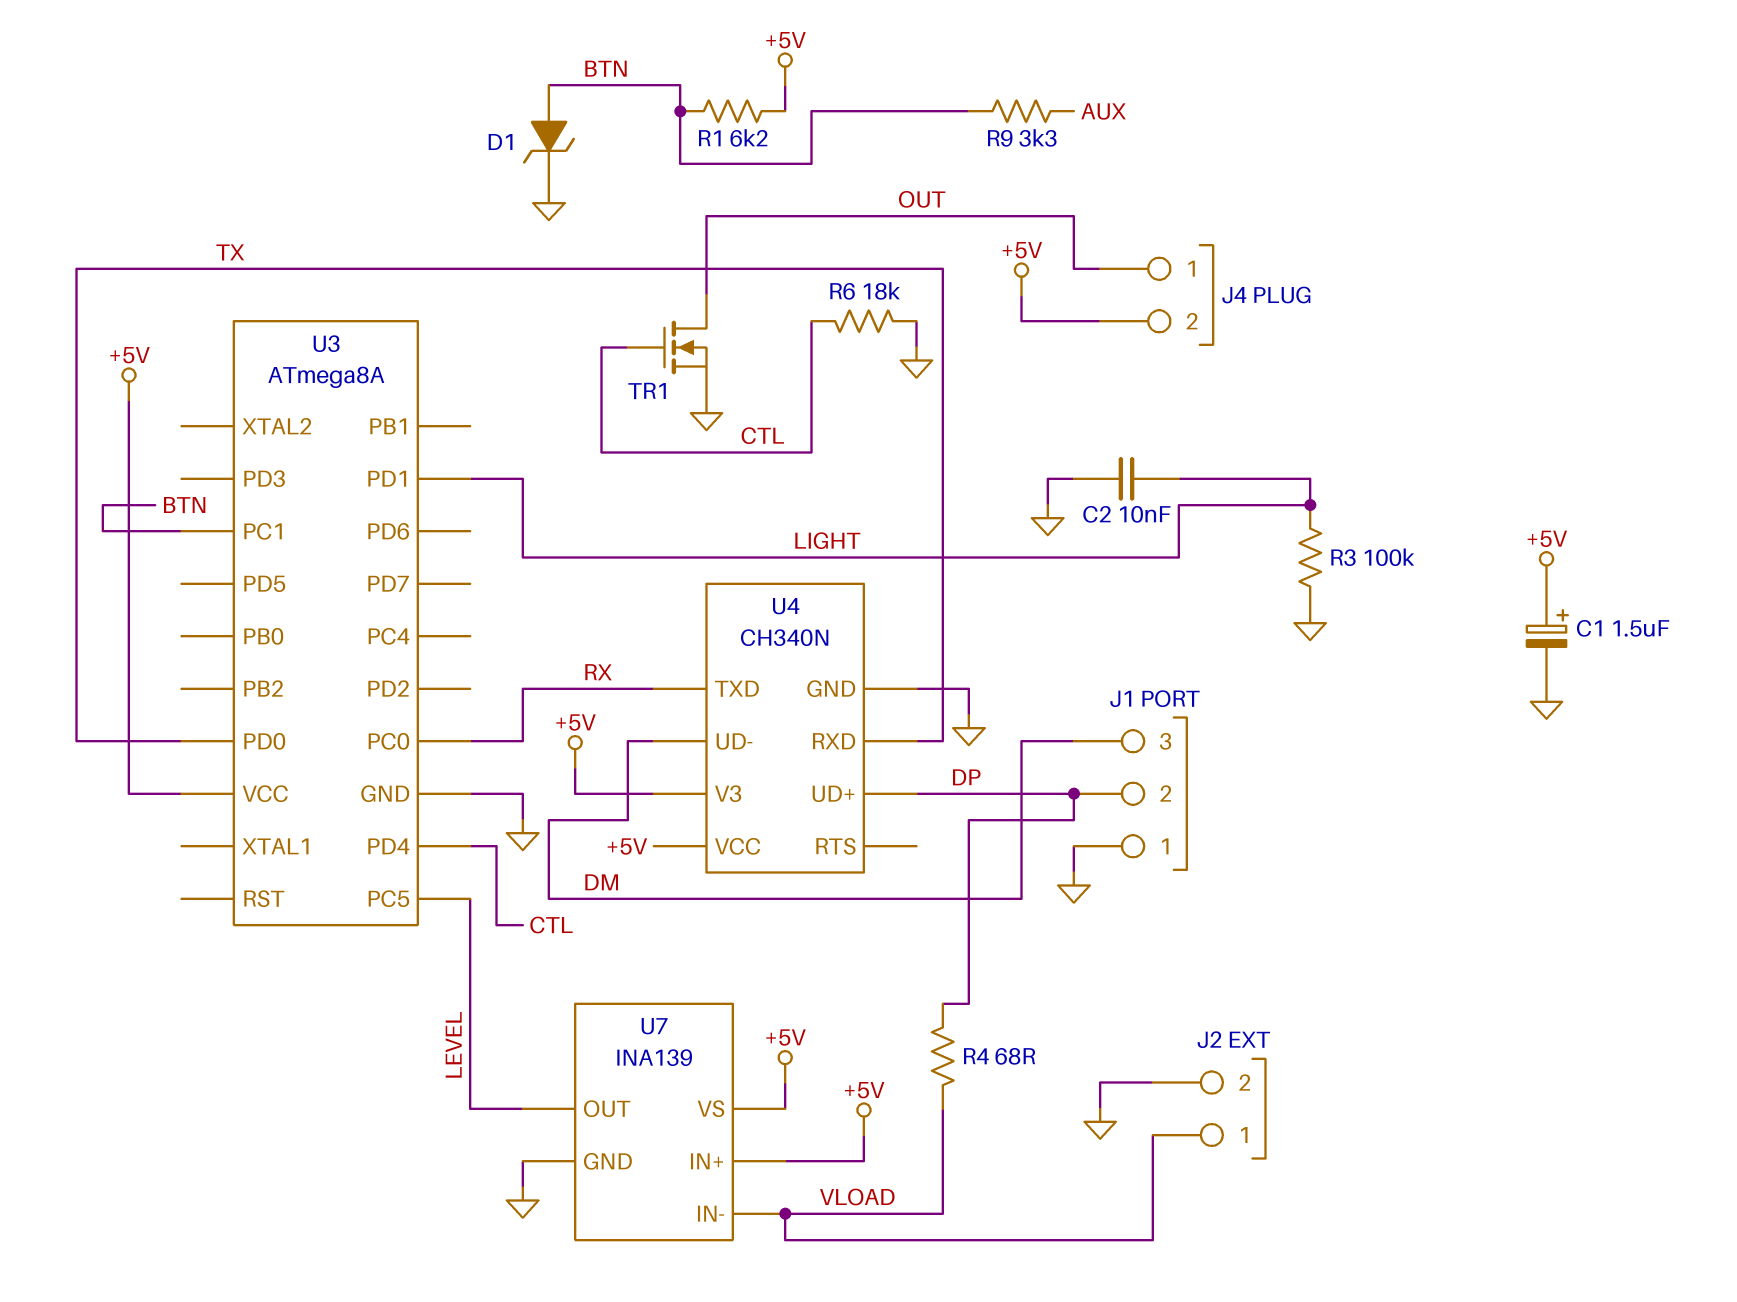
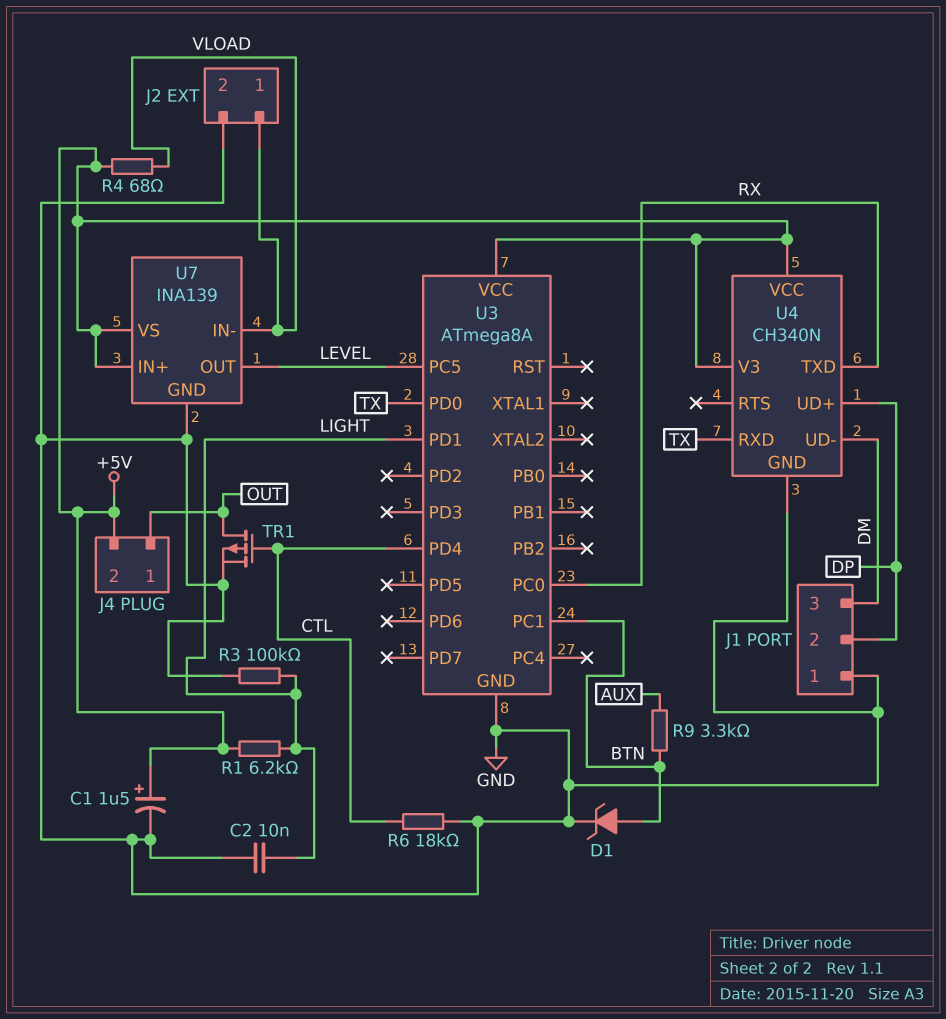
R1: 6.2k (+5V, BTN) -> 6.2k (+5V, LIGHT)
R4: 68 (DP, VLOAD) -> 68 (+5V, VLOAD)
TR1: NMOS (G CTL, D OUT, S GND) -> PMOS (G CTL, D OUT, S GND)

